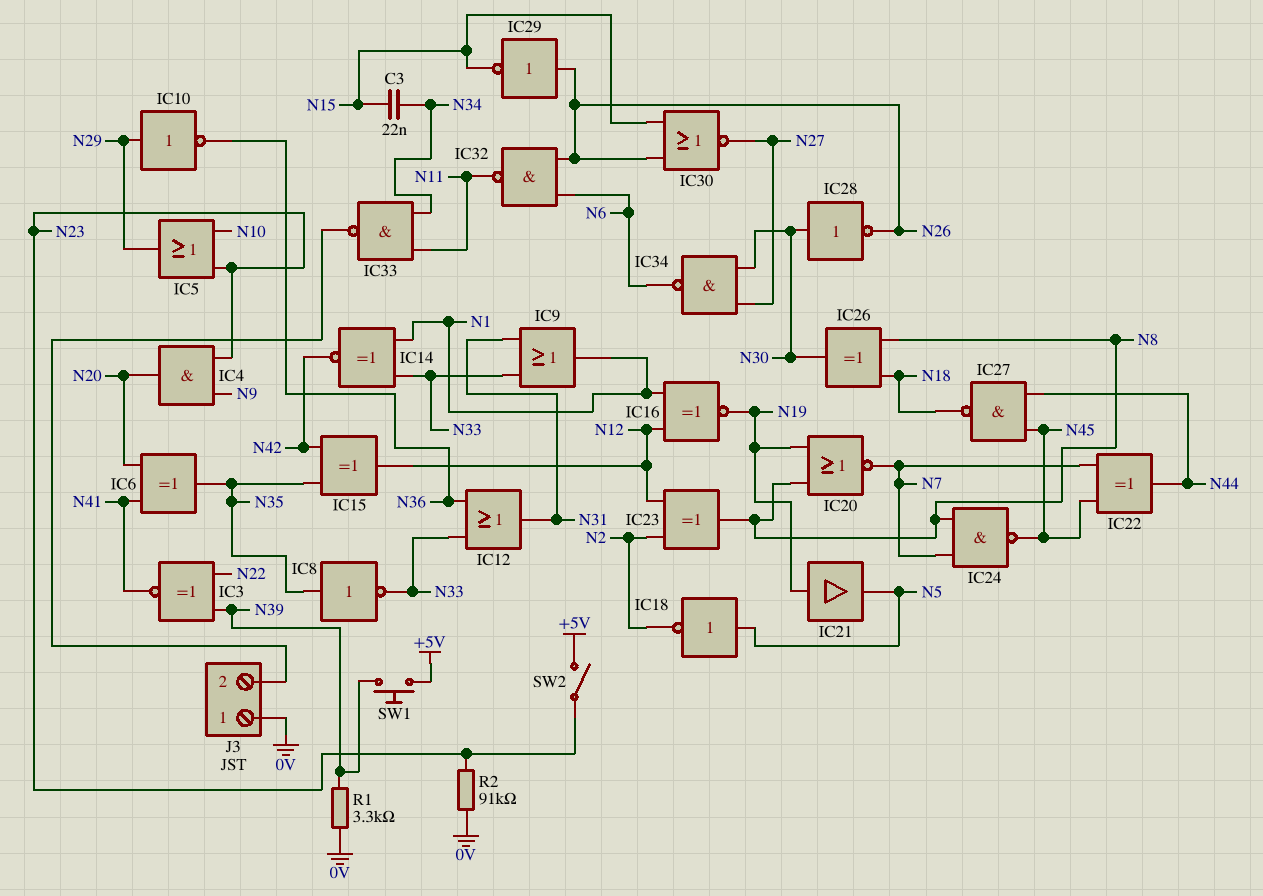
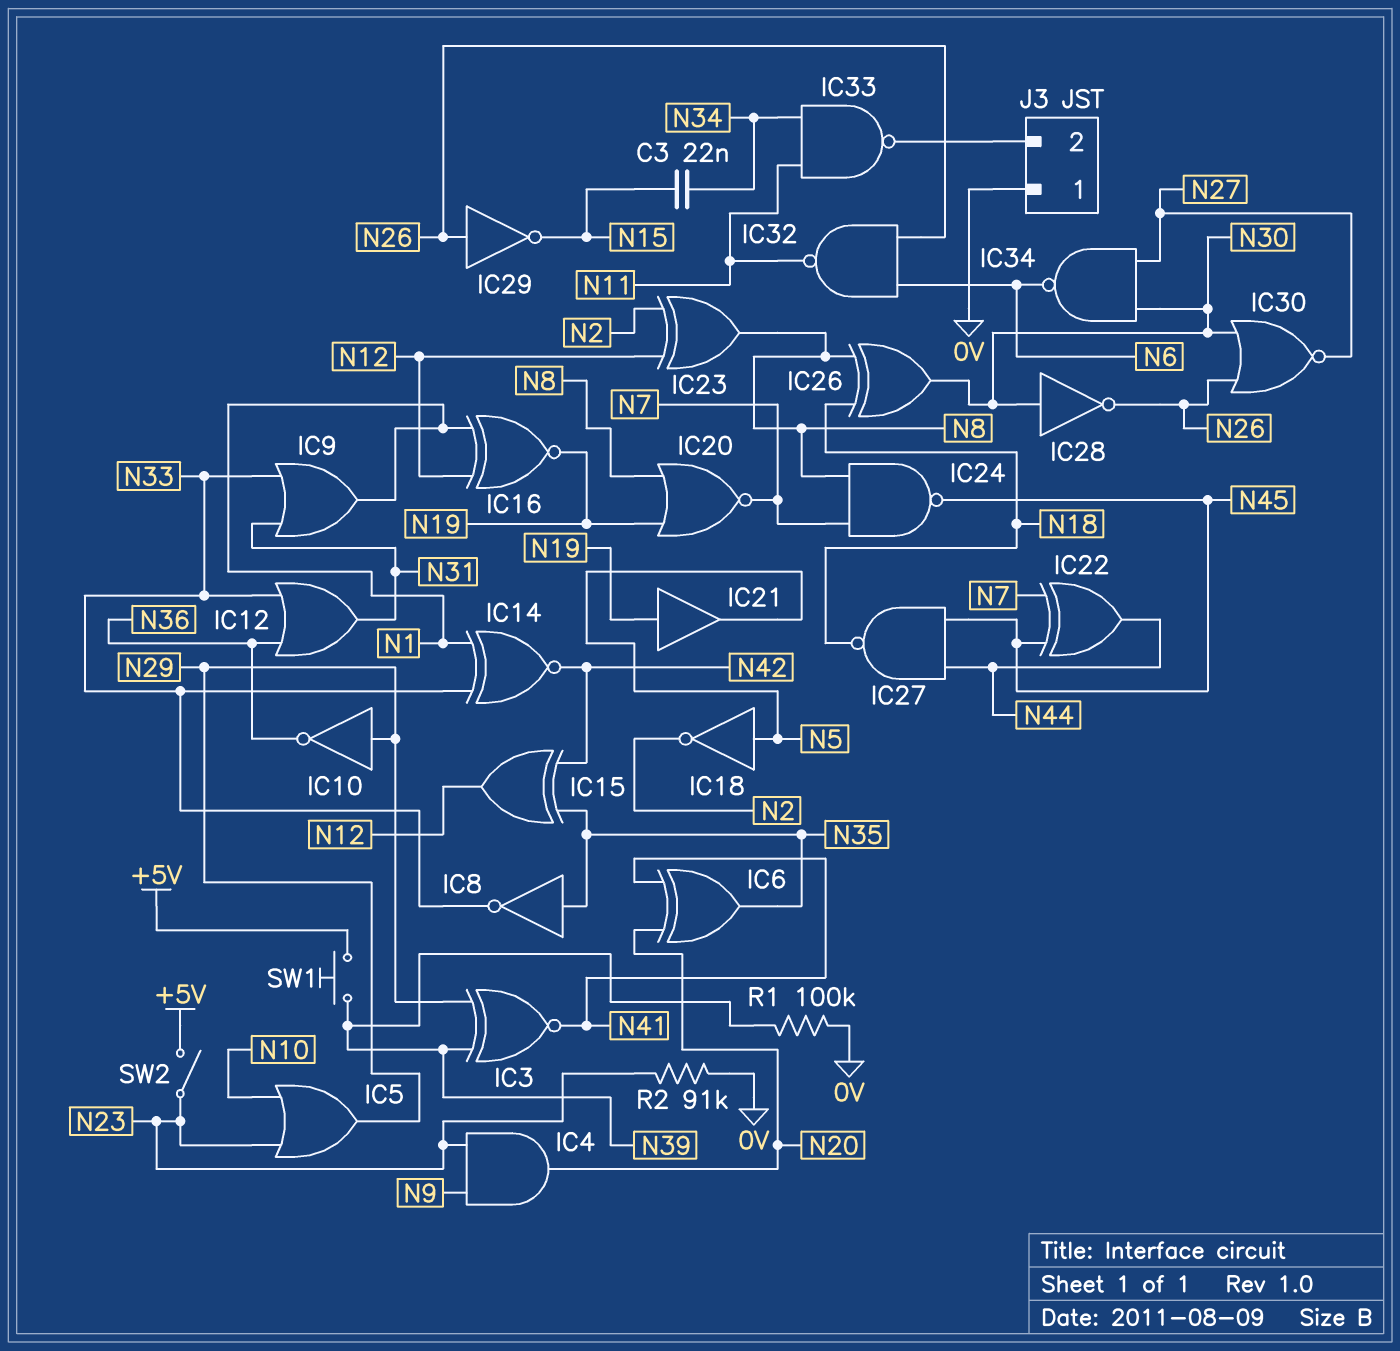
IC3: XNOR (in N22, in N39, out N41) -> XNOR (in N29, in N39, out N41)
IC30: NOR (in N15, in N26, out N27) -> NOR (in N26, in N30, out N27)
R1: 3.3k (0V, N39) -> 100k (0V, N39)

